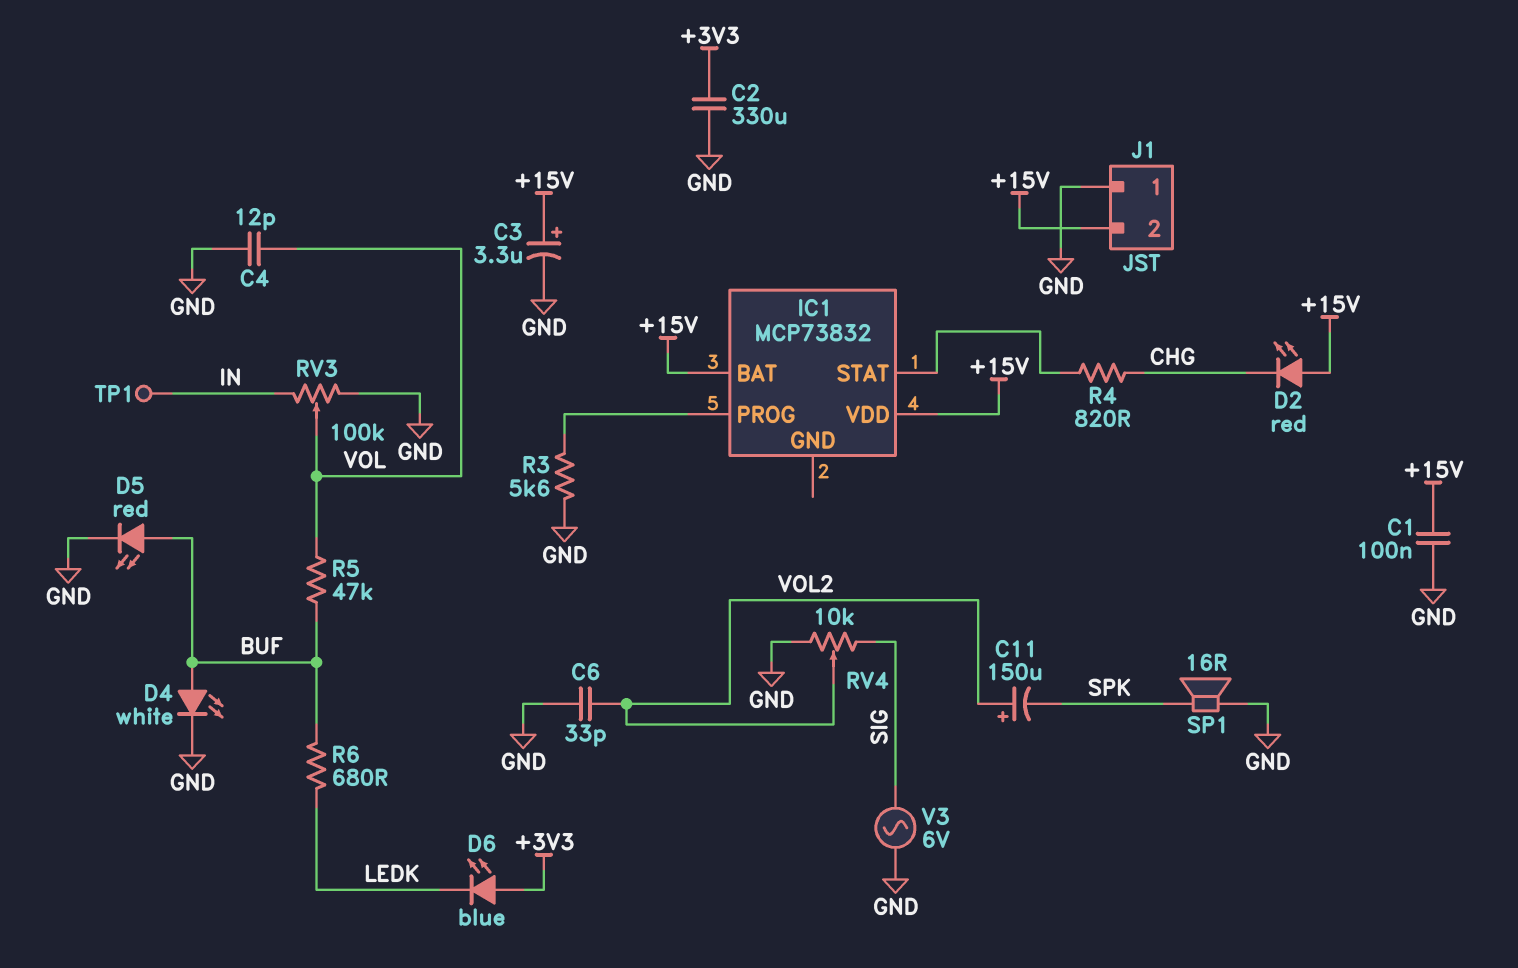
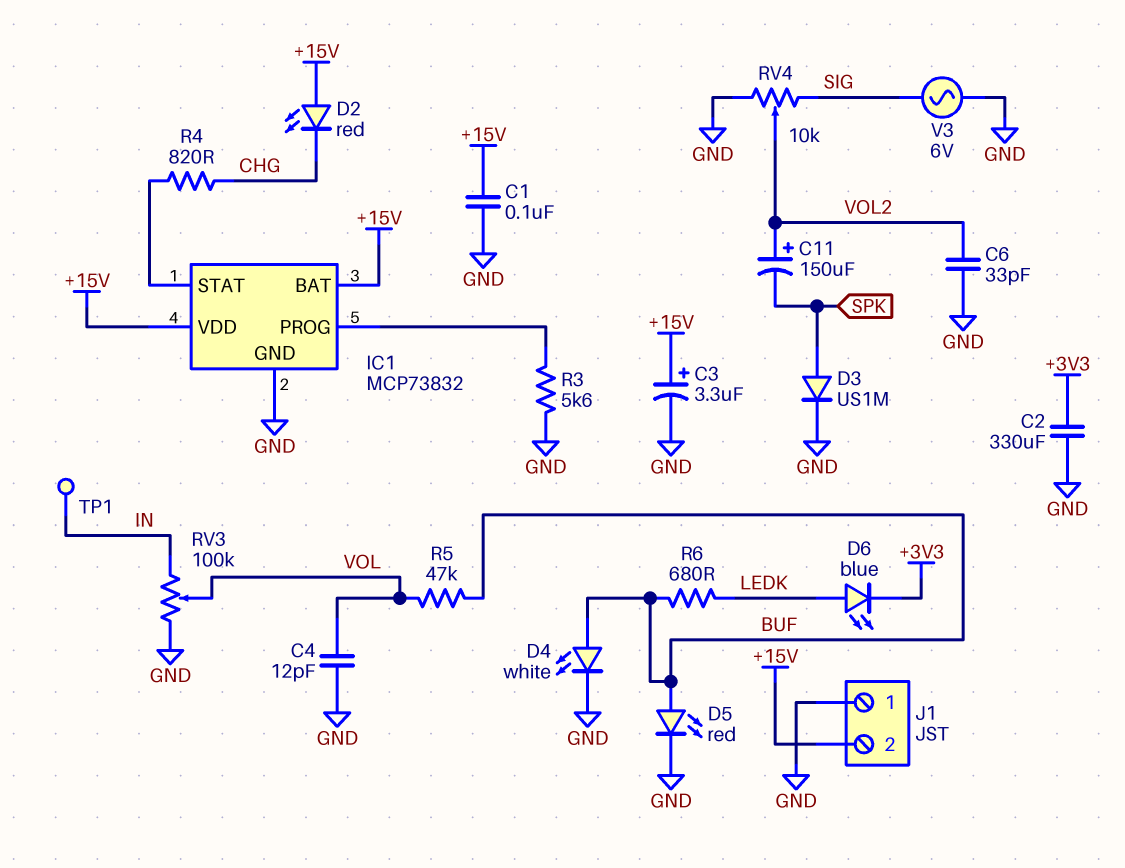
D3: none -> diode US1M (A SPK, K GND)
D6: LED blue (A +3V3, K LEDK) -> LED blue (A LEDK, K +3V3)
IC1 pin GND: none -> GND
SP1: speaker 16R (GND, SPK) -> none

